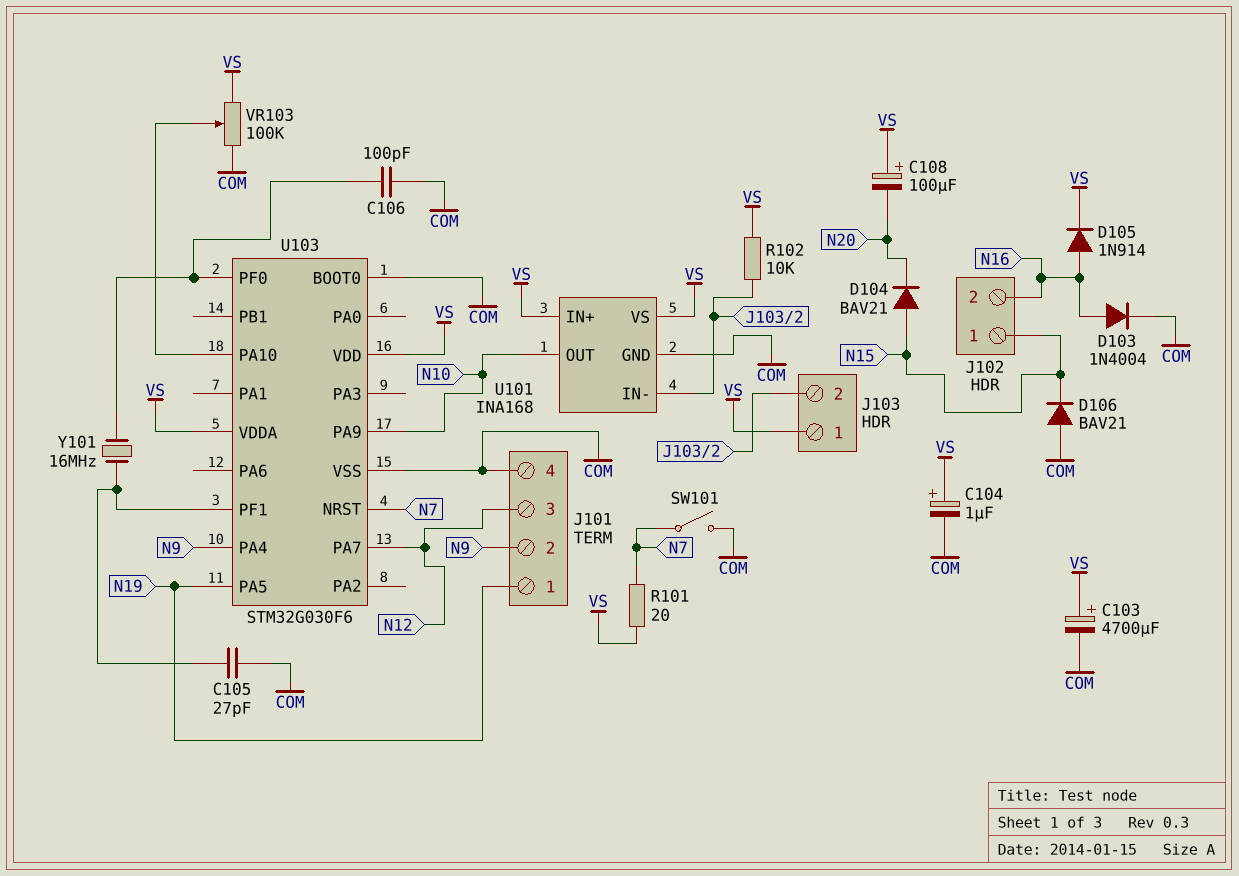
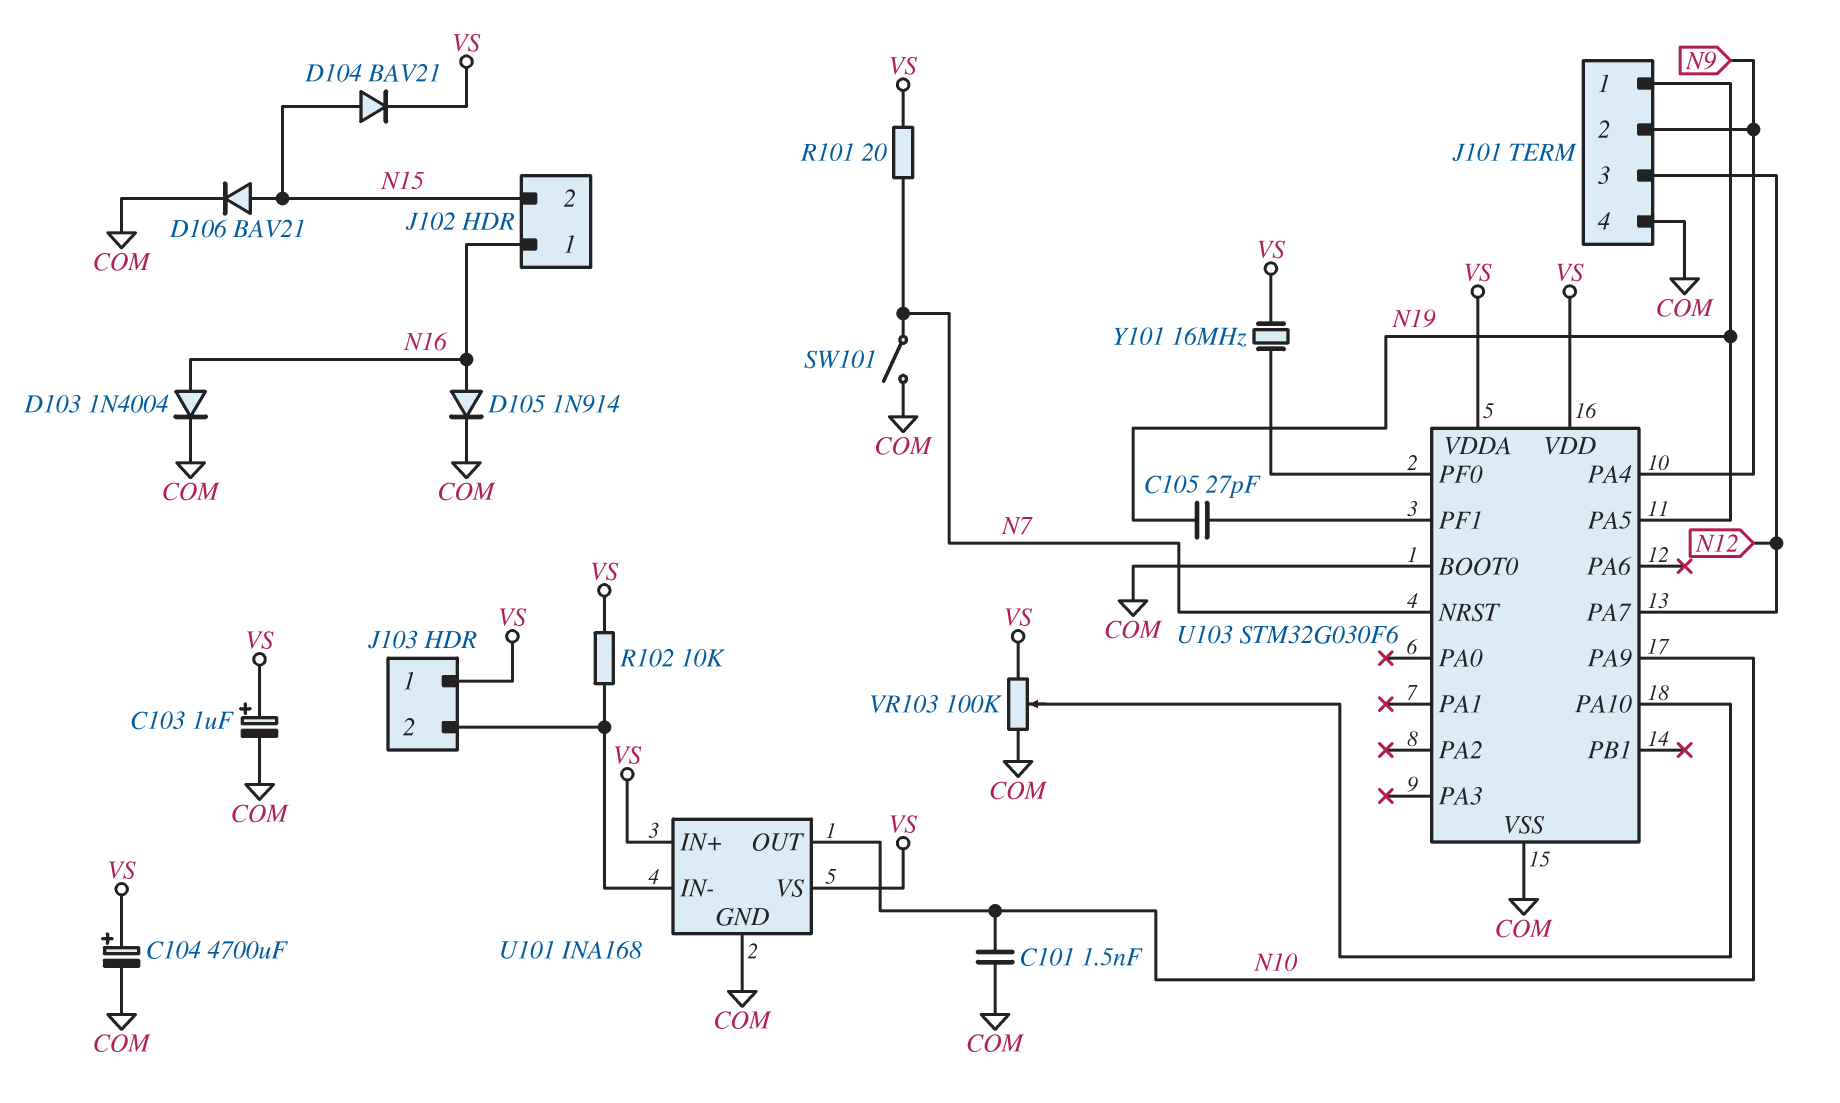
C101: none -> 1.5nF (COM, N10)
C103: 4700uF (plus VS, minus COM) -> 1uF (plus VS, minus COM)
C104: 1uF (plus VS, minus COM) -> 4700uF (plus VS, minus COM)
C105: 27pF (COM, U103/PF1) -> 27pF (N19, U103/PF1)
C106: 100pF (COM, U103/PF0) -> none
C108: 100uF (plus VS, minus N20) -> none
D104: diode BAV21 (A N15, K N20) -> diode BAV21 (A N15, K VS)
D105: diode 1N914 (A N16, K VS) -> diode 1N914 (A N16, K COM)
D106: diode BAV21 (A COM, K N15) -> diode BAV21 (A N15, K COM)
J102 pin 1: N15 -> N16
J102 pin 2: N16 -> N15
Y101: 16MHz (U103/PF0, U103/PF1) -> 16MHz (U103/PF0, VS)

